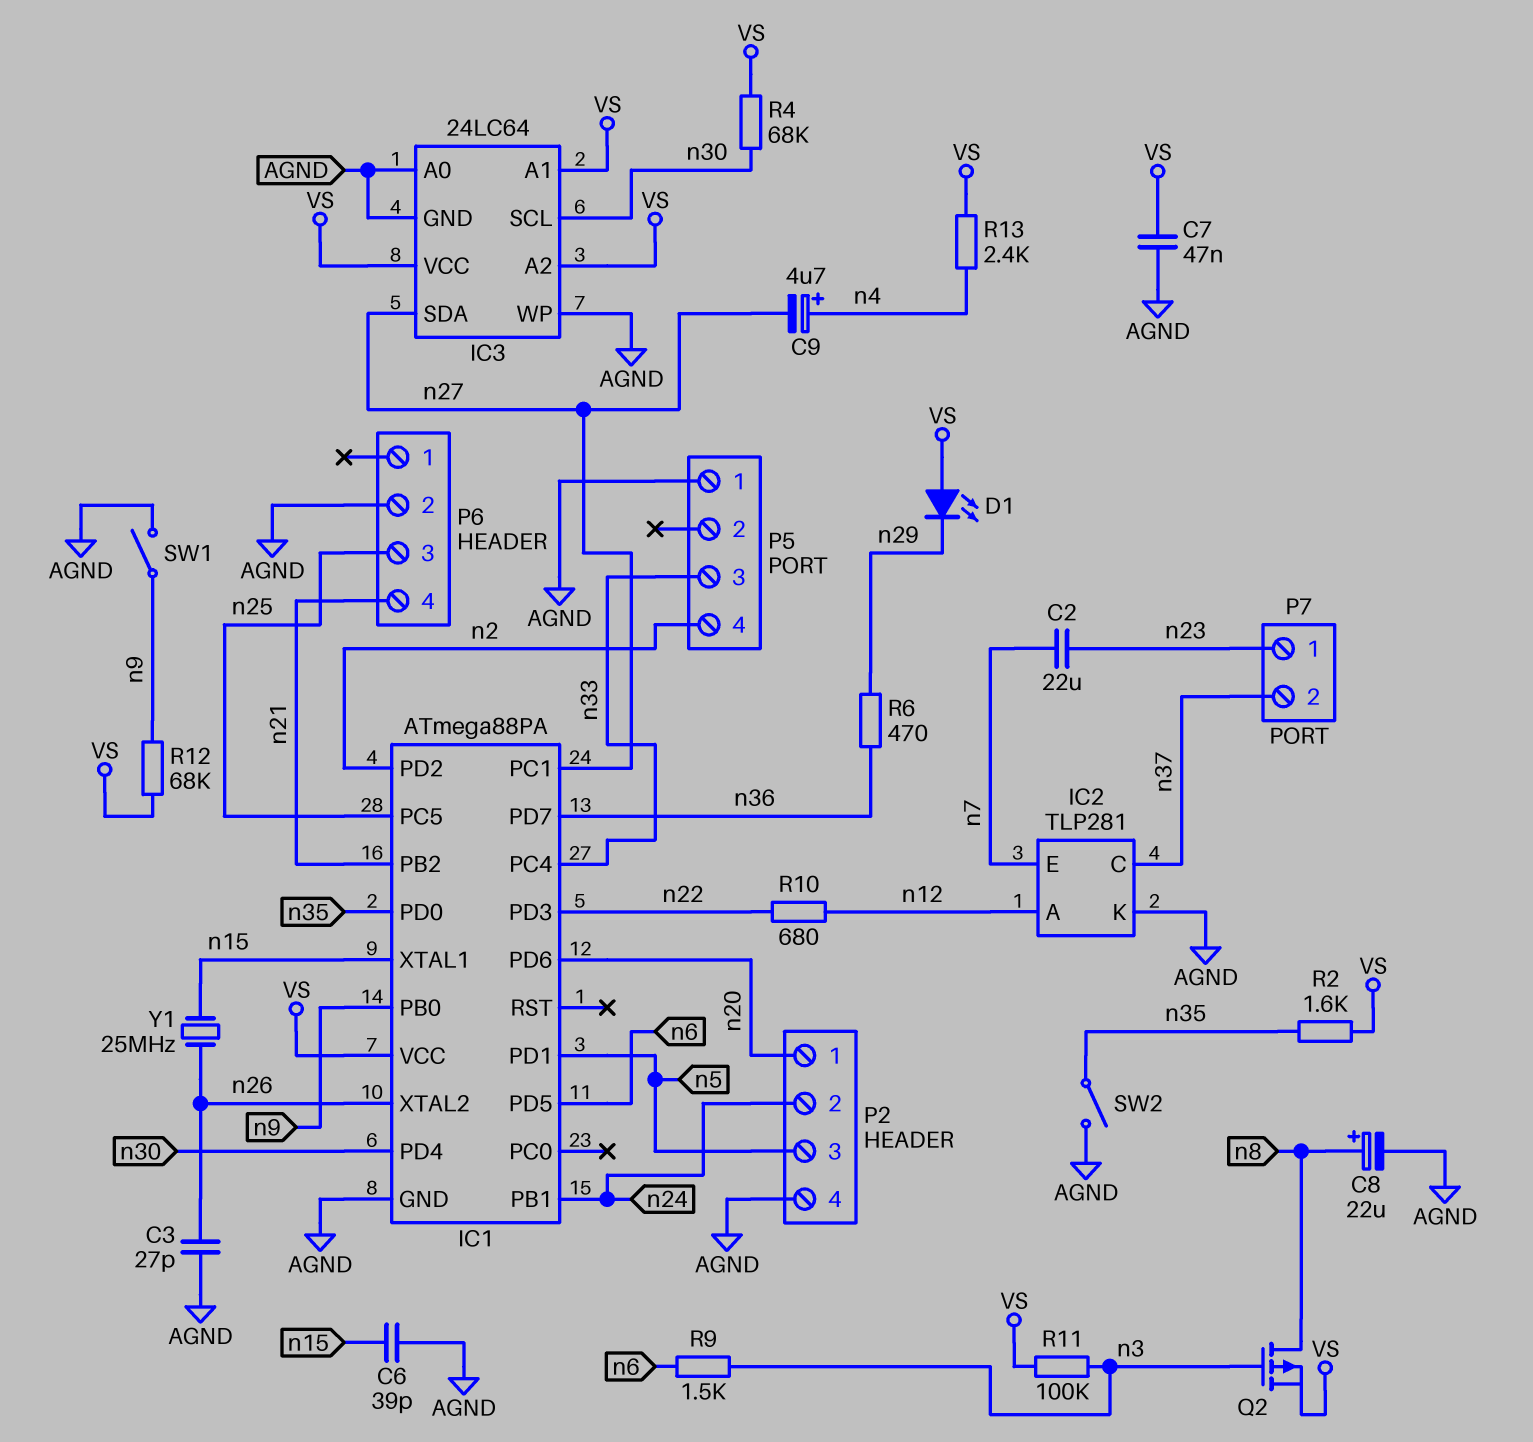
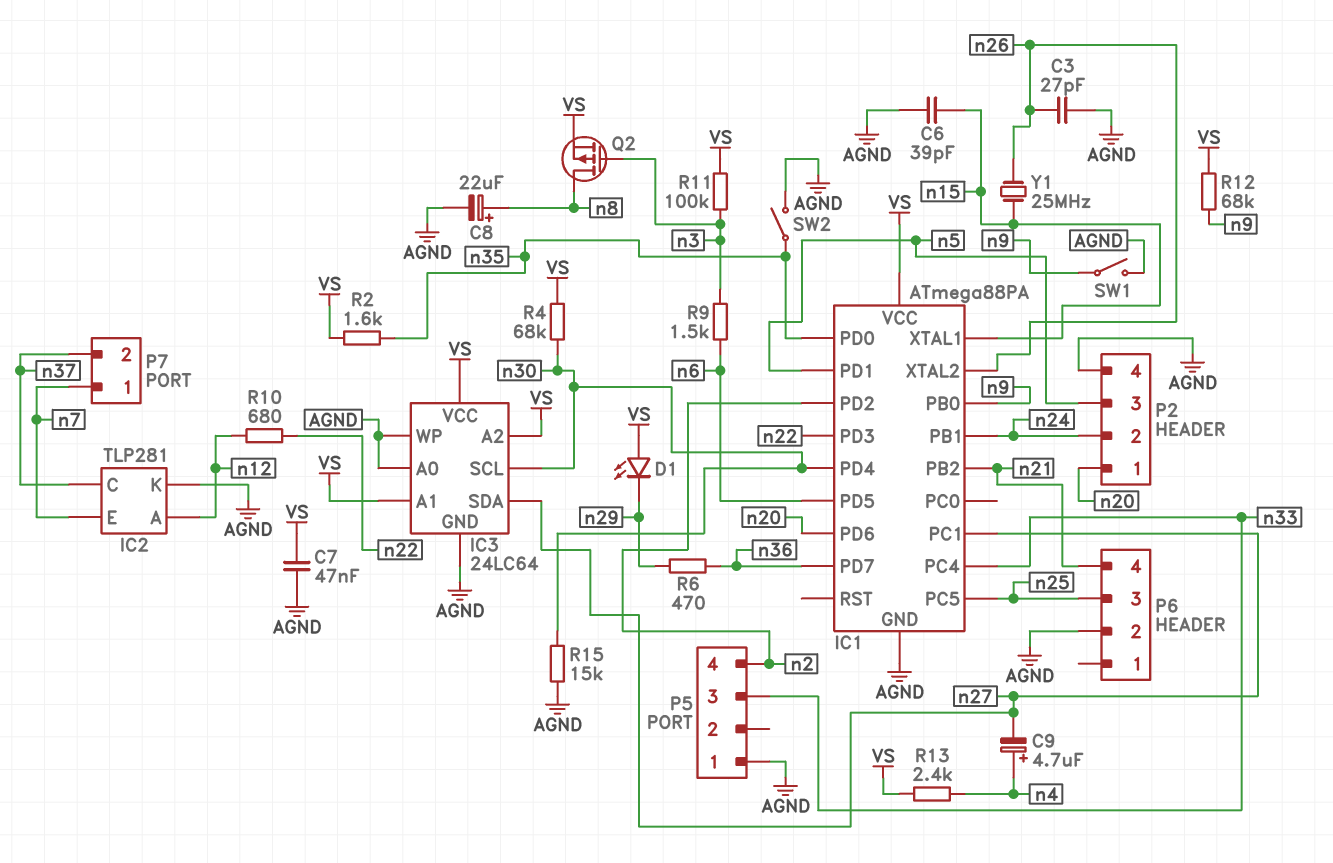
C2: 22uF (n7, n23) -> none
P7 pin 1: n23 -> n7
R15: none -> 15k (AGND, n30)

